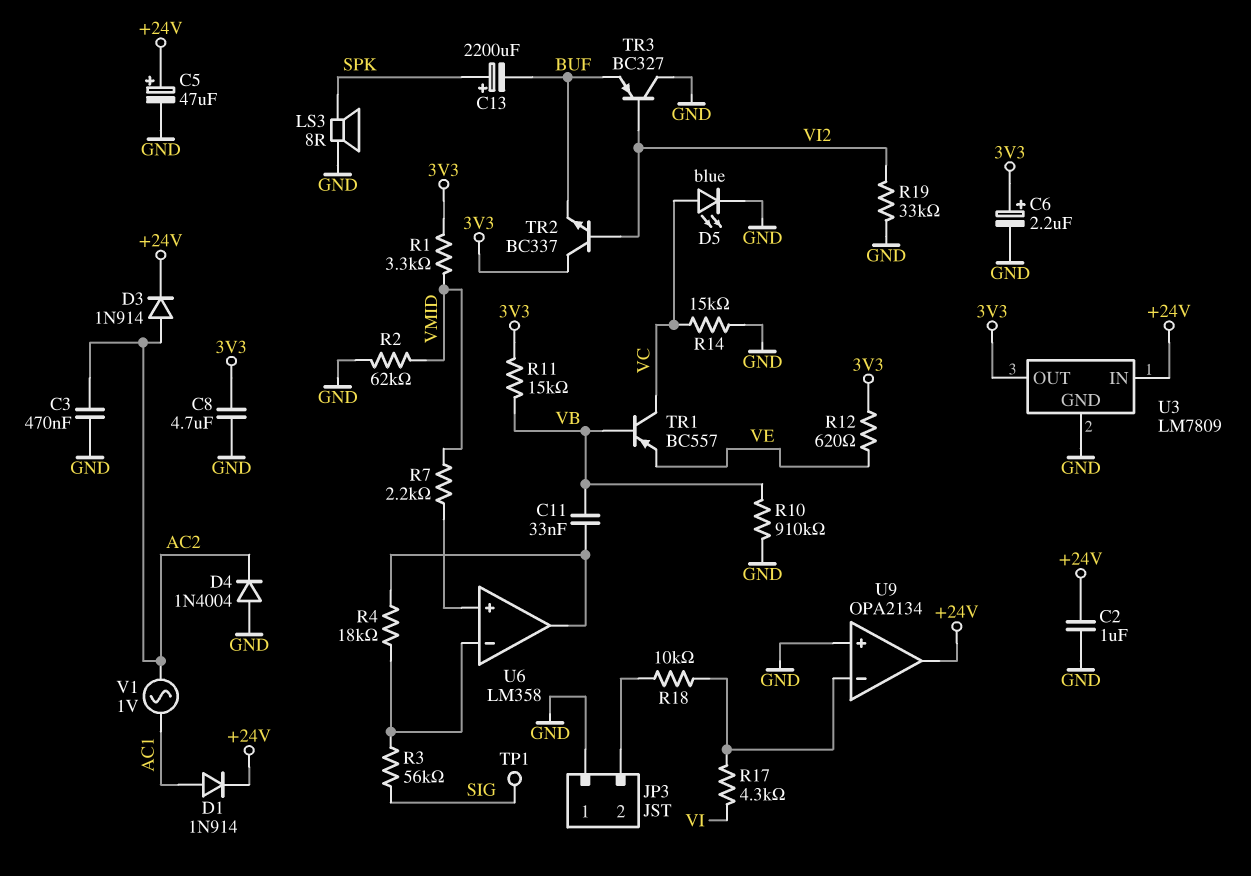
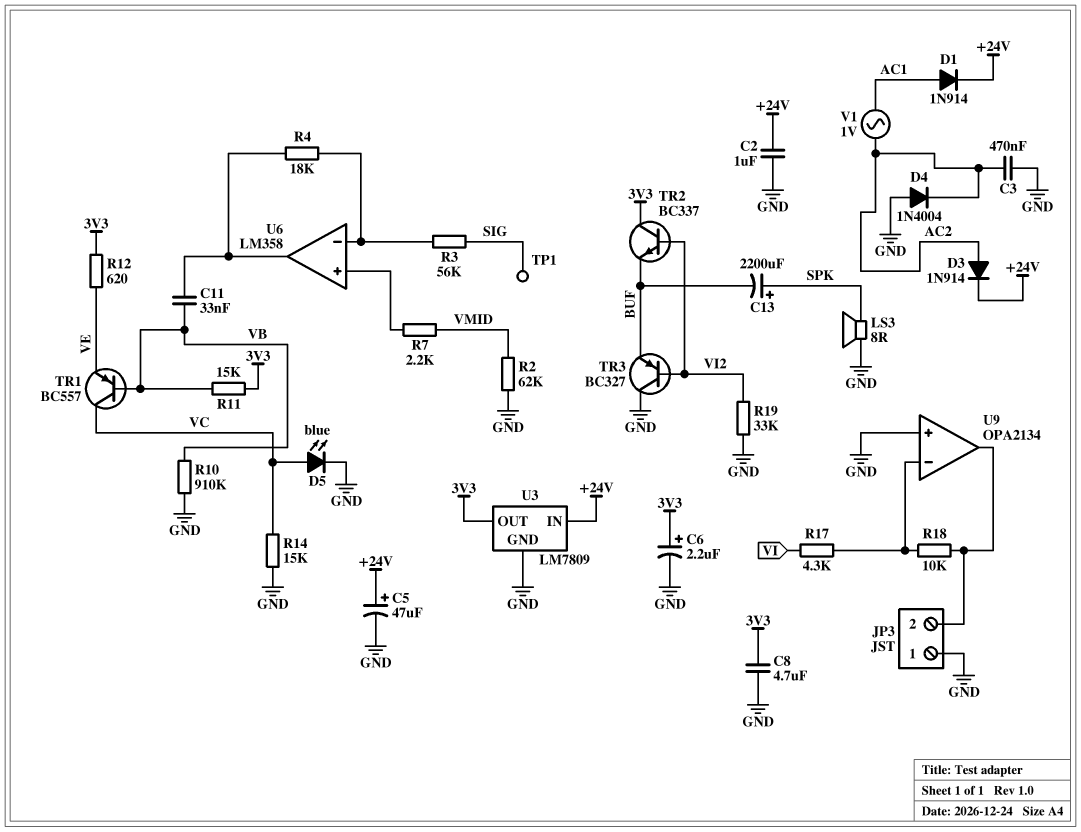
R1: 3.3k (3V3, VMID) -> none
U9 pin out: +24V -> JP3/2

